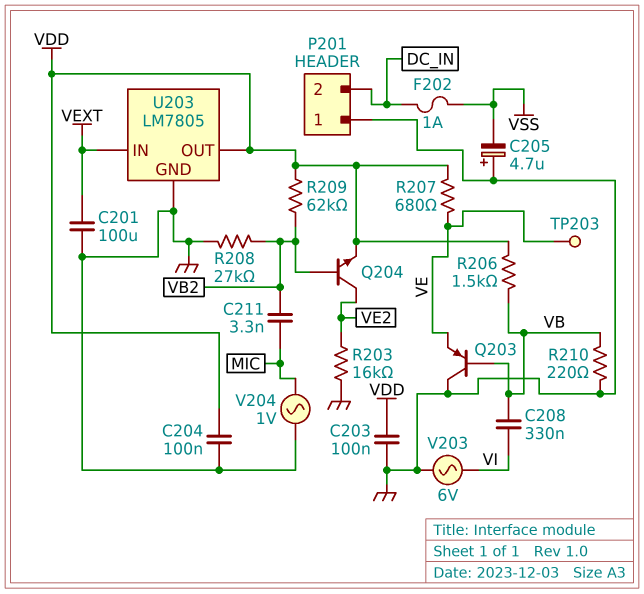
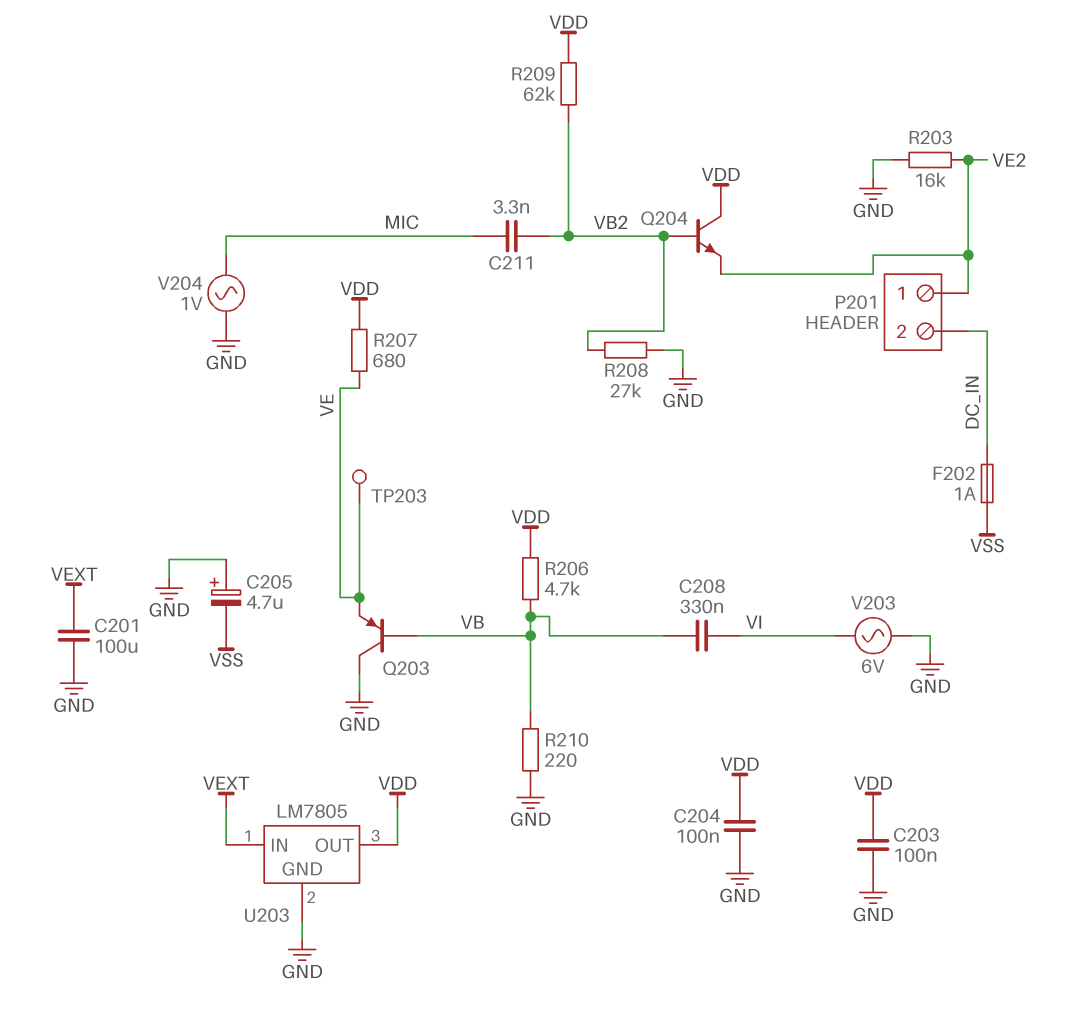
P201 pin 1: GND -> VE2
Q204: NPN (B VB2, C VE2, E VDD) -> NPN (B VB2, C VDD, E VE2)
R206: 1.5k (VB, VDD) -> 4.7k (VB, VDD)

